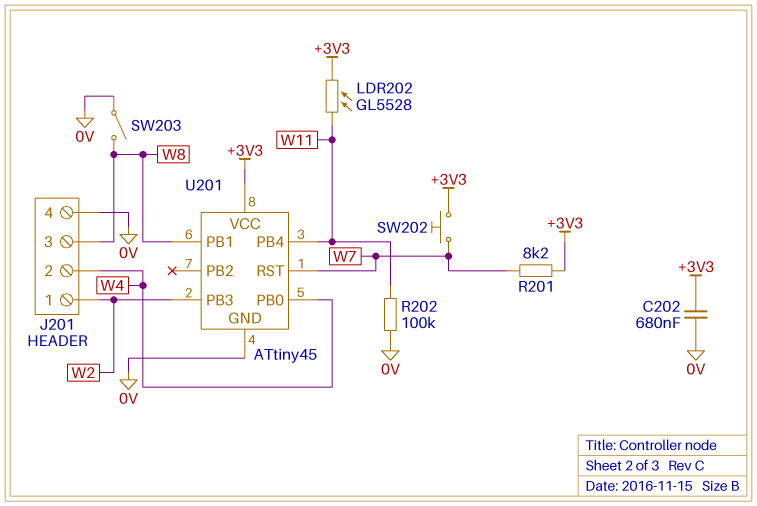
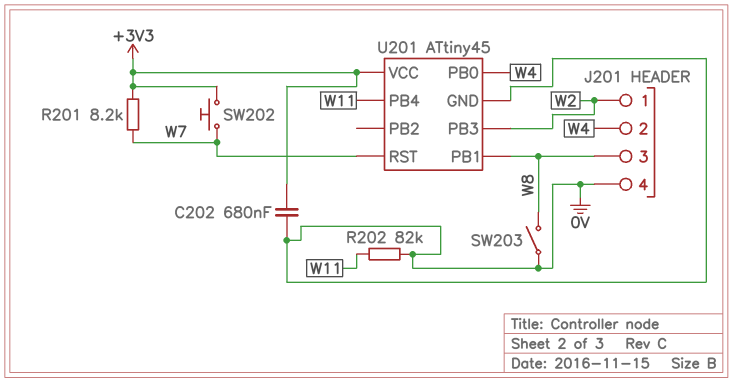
LDR202: GL5528 (+3V3, W11) -> none
R202: 100k (0V, W11) -> 82k (0V, W11)

